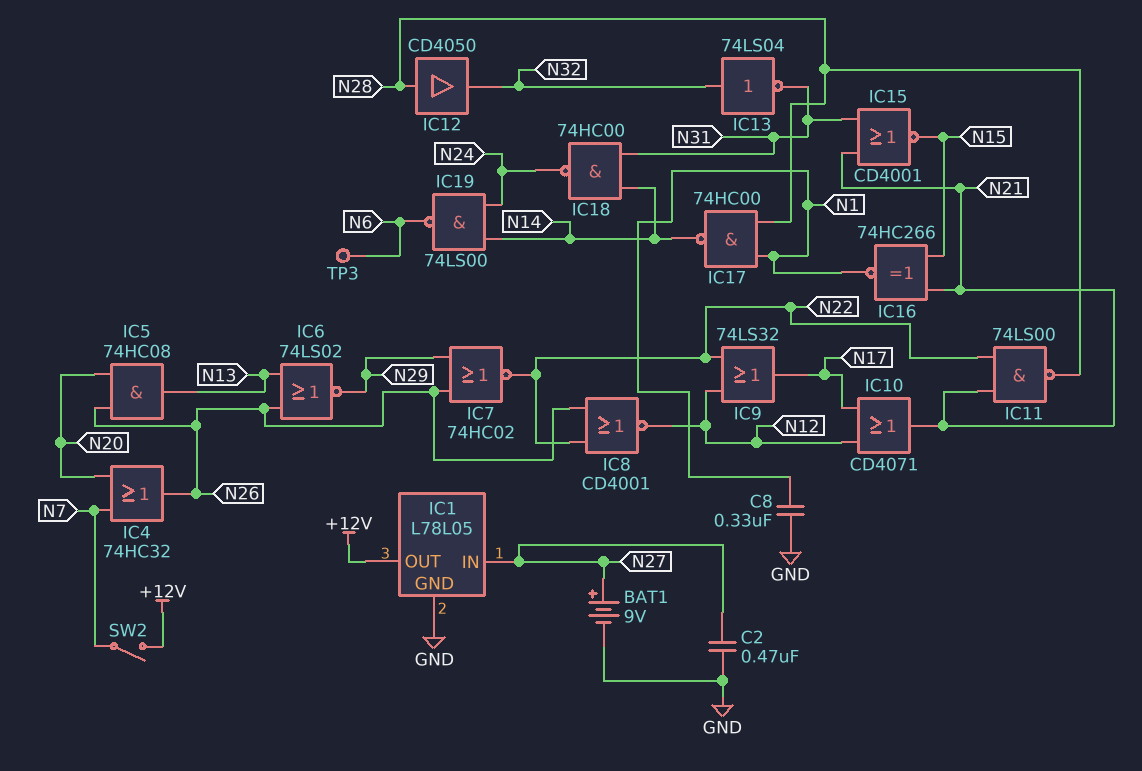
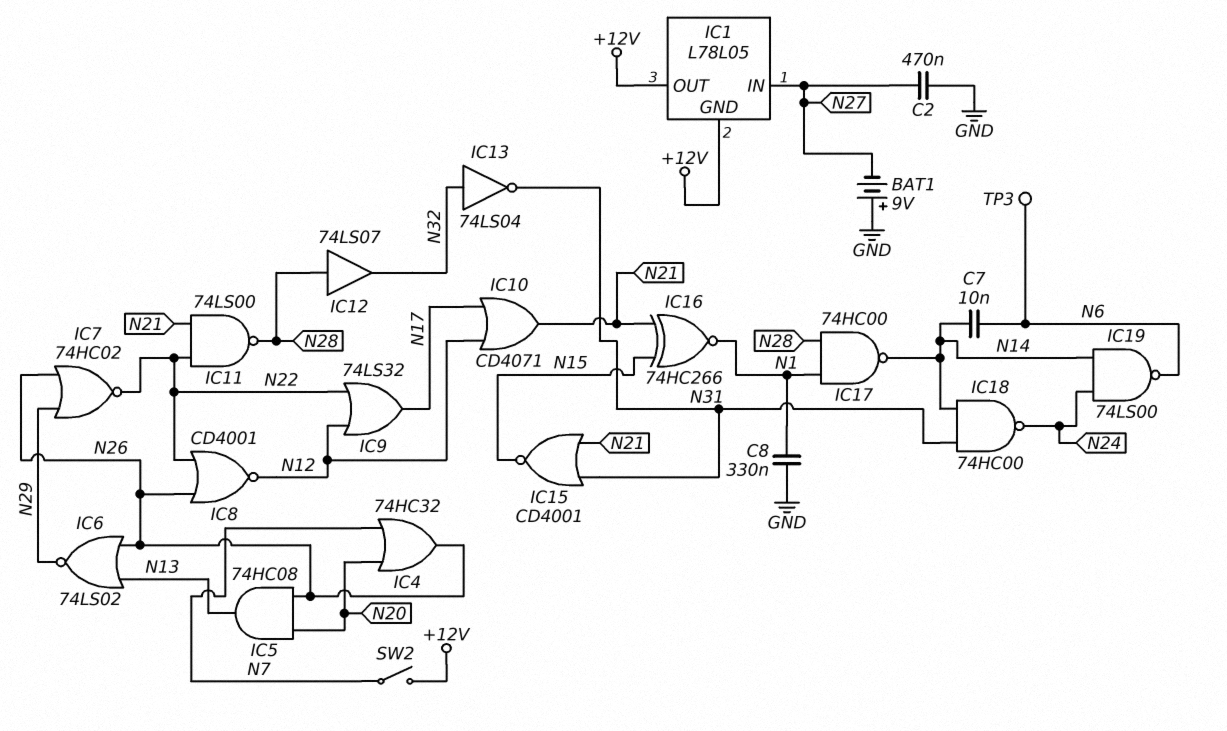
BAT1: 9V (plus N27, minus GND) -> 9V (plus GND, minus N27)
C7: none -> 10nF (N6, N14)
IC1 pin GND: GND -> +12V
IC12: buffer CD4050 (in N28, out N32) -> buffer 74LS07 (in N28, out N32)

